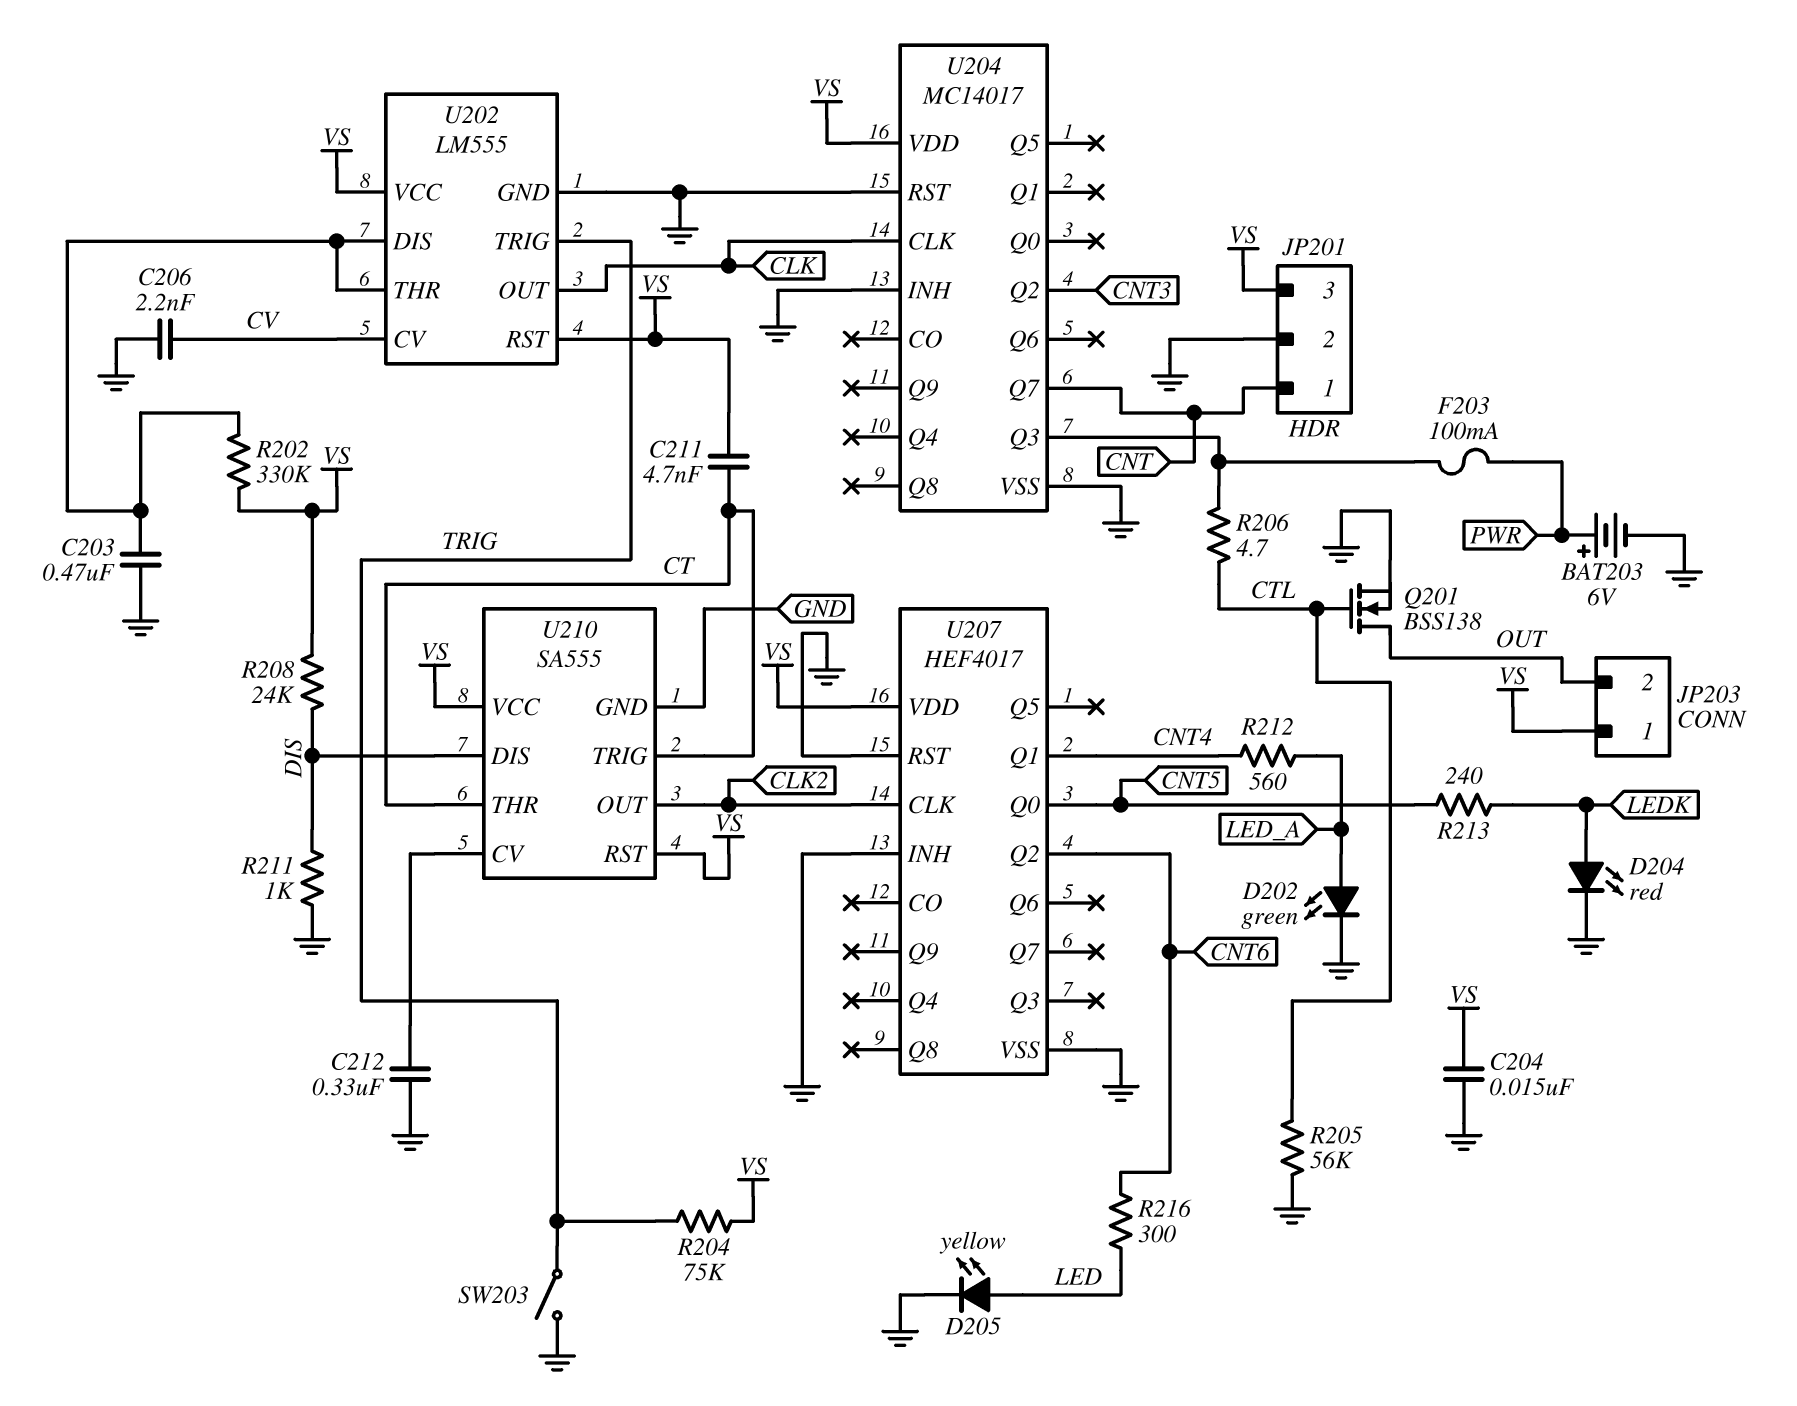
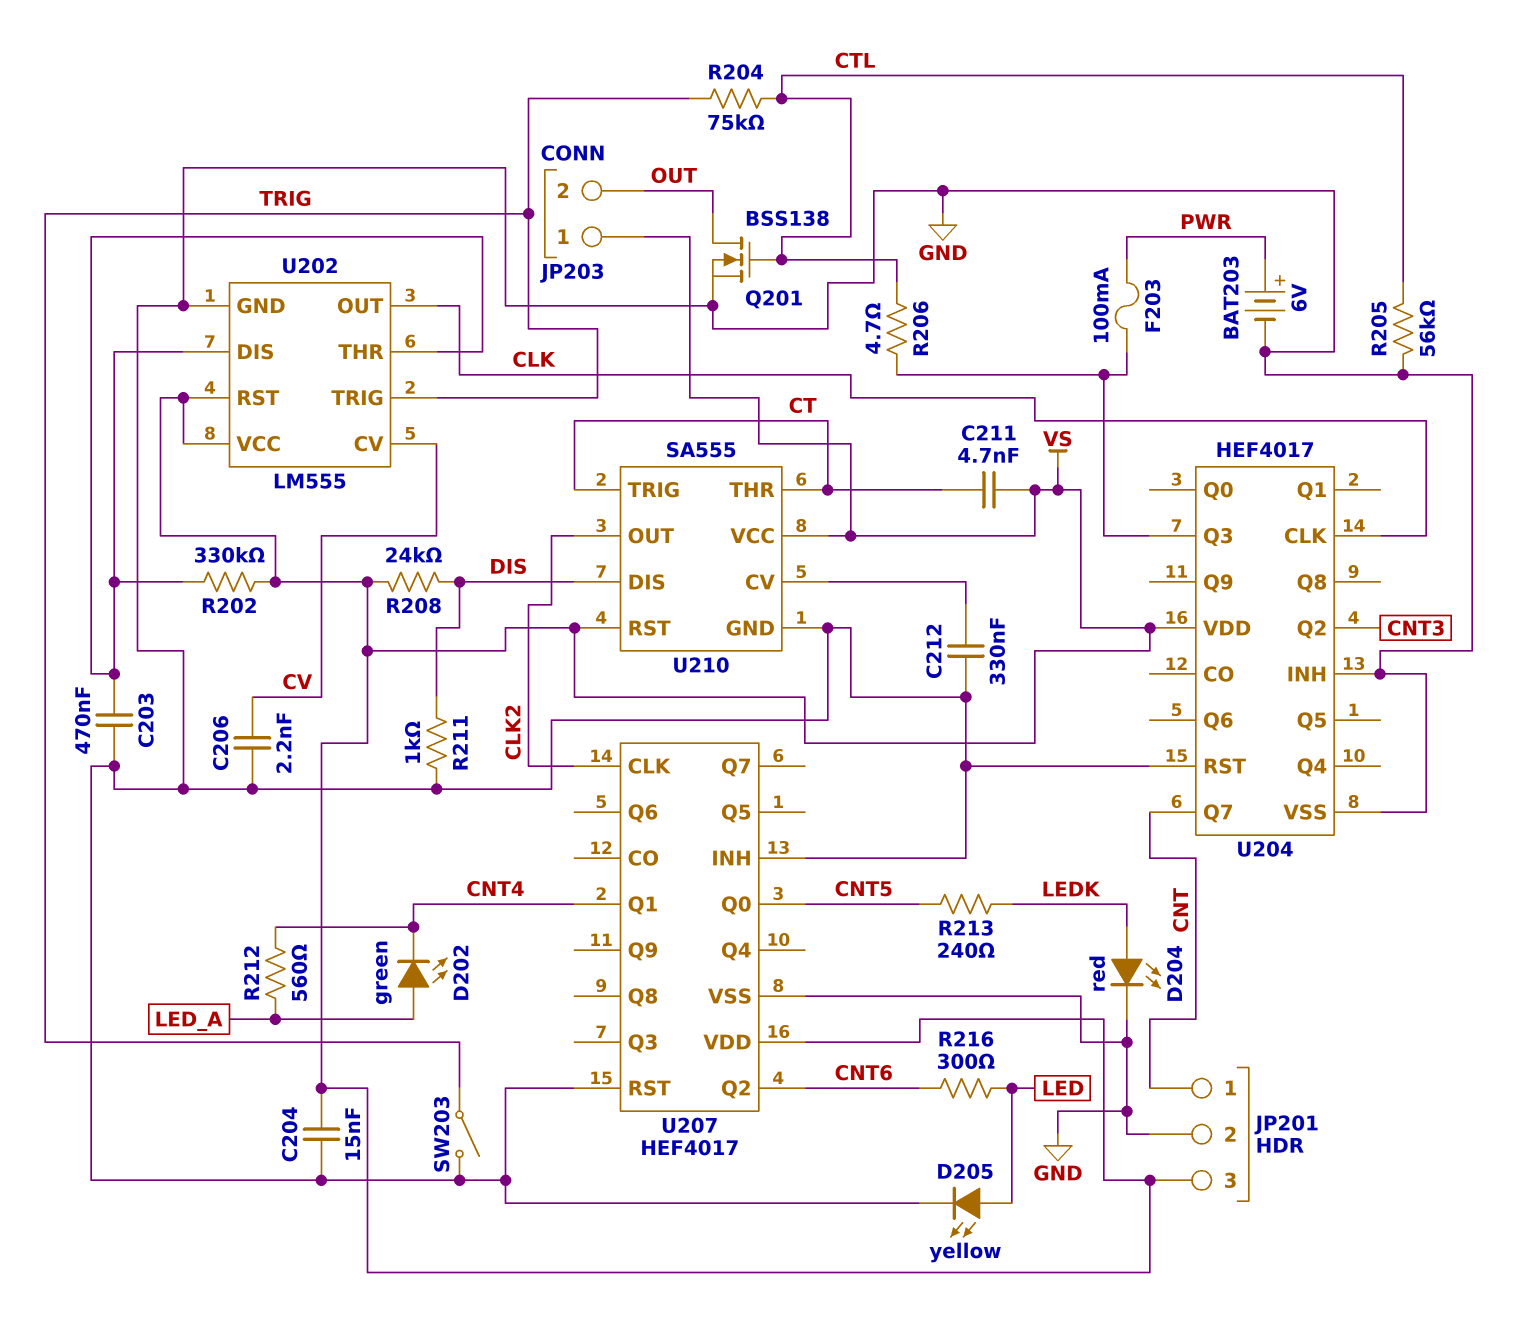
D202: LED green (A LED_A, K GND) -> LED green (A LED_A, K CNT4)
R204: 75k (TRIG, VS) -> 75k (CTL, TRIG)
U204: MC14017 -> HEF4017

